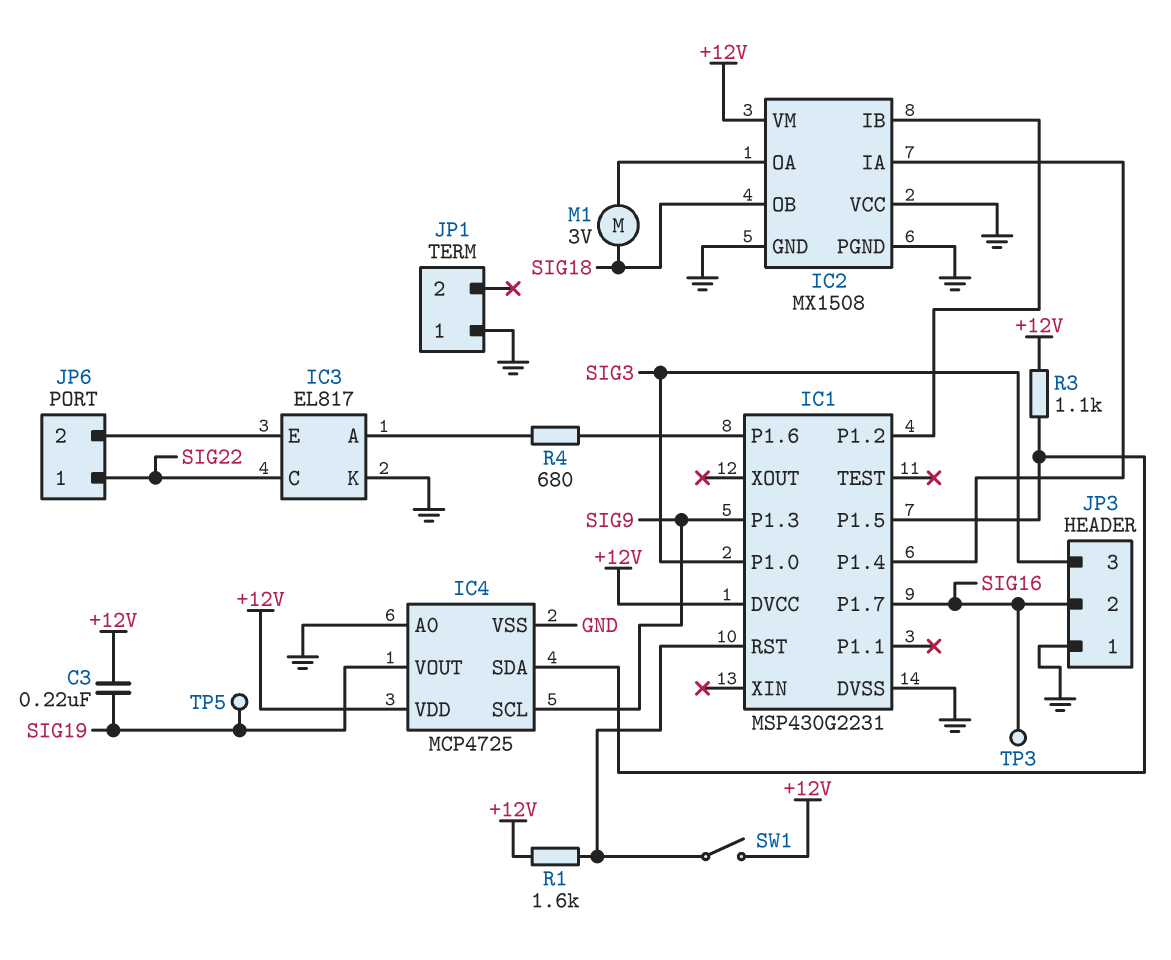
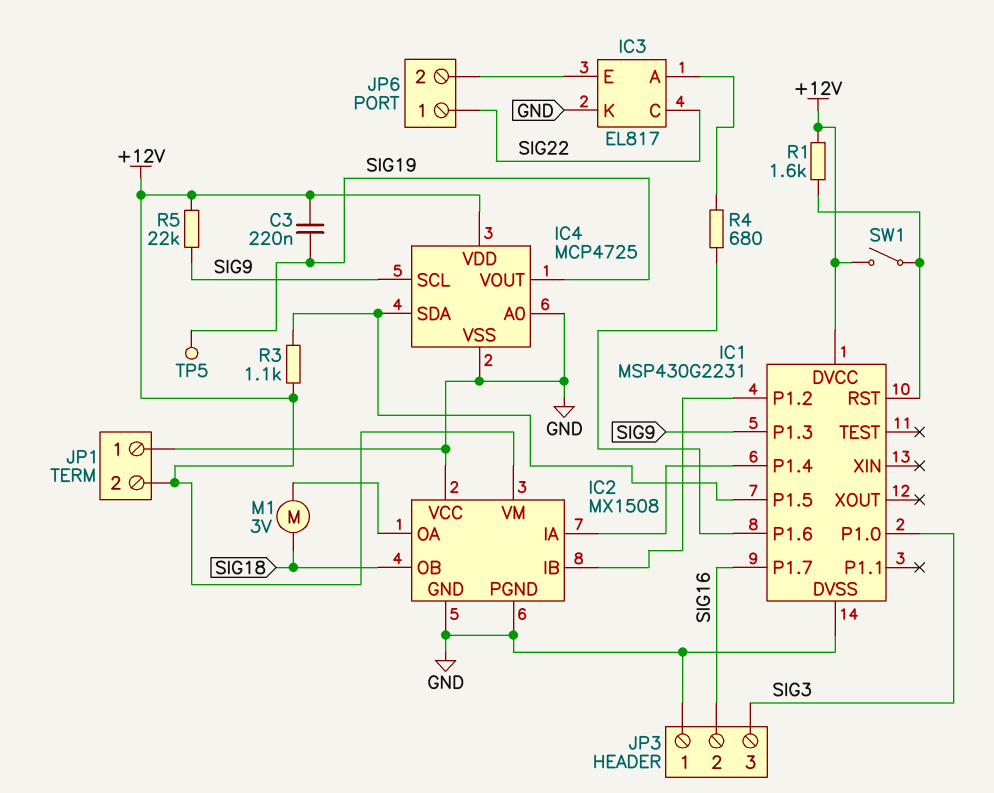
JP1 pin 2: none -> +12V
R5: none -> 22k (+12V, SIG9)
TP3: test point (SIG16) -> none

